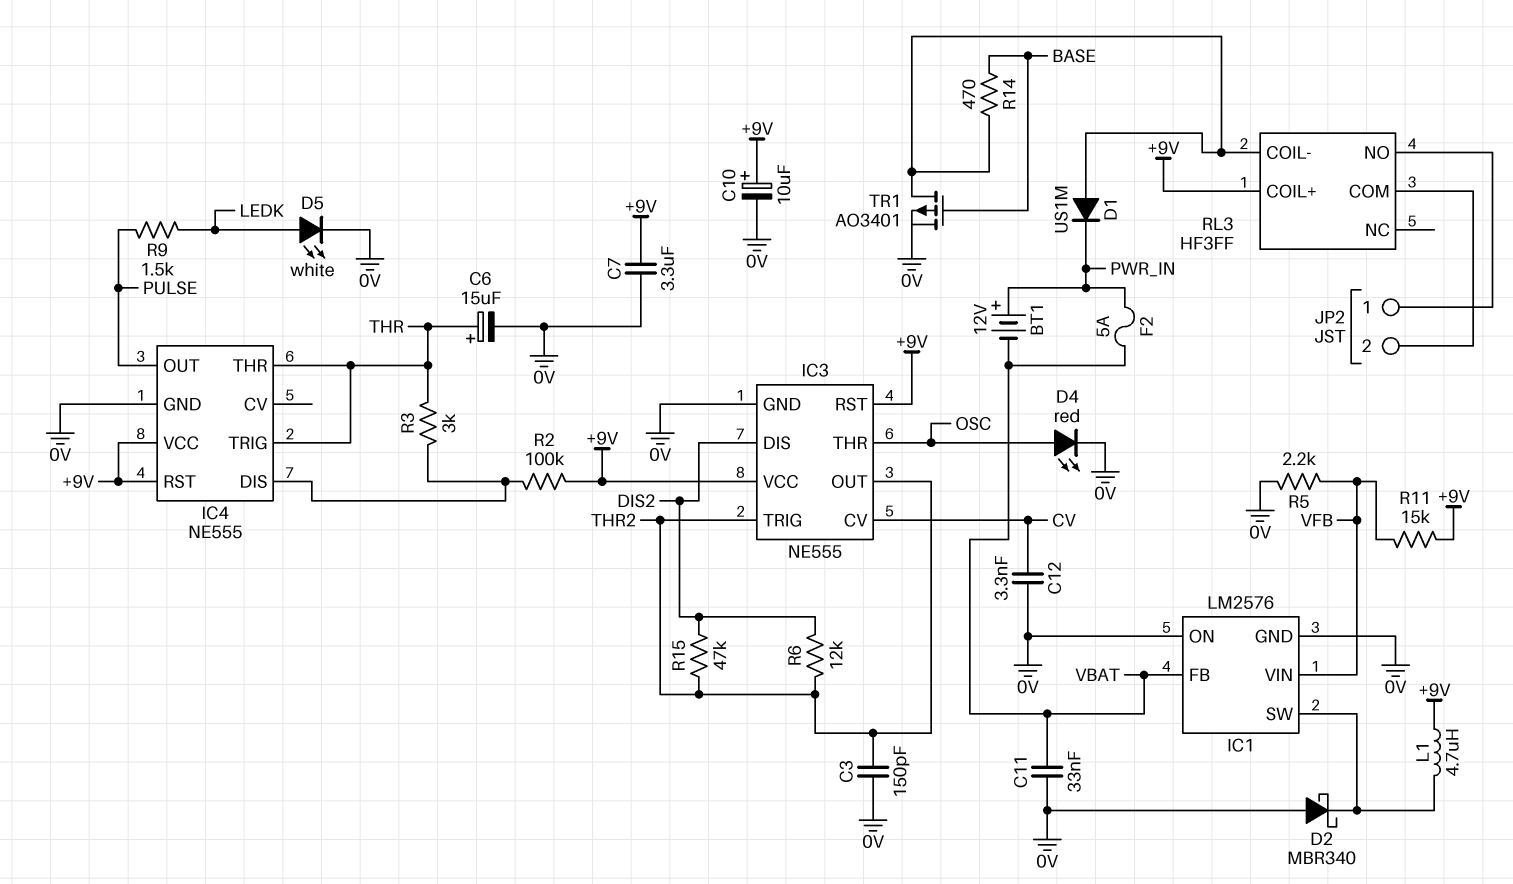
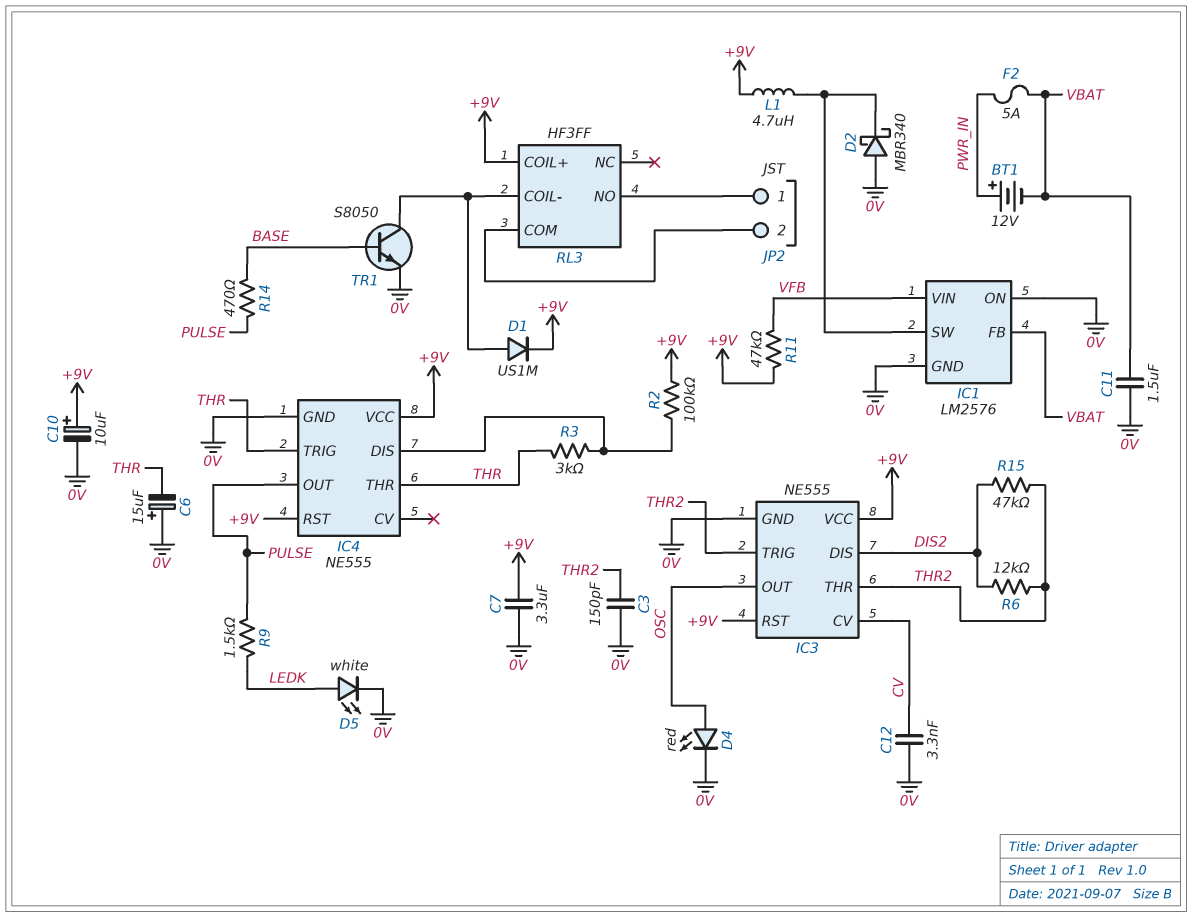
C6: 15uF (plus THR, minus 0V) -> 15uF (plus 0V, minus THR)
C11: 33nF (0V, VBAT) -> 1.5uF (0V, VBAT)
D1: diode US1M (A RL3/COIL-, K PWR_IN) -> diode US1M (A RL3/COIL-, K +9V)
IC3 pin OUT: THR2 -> OSC
IC3 pin THR: OSC -> THR2
R5: 2.2k (0V, VFB) -> none
R11: 15k (+9V, VFB) -> 47k (+9V, VFB)
R14: 470 (BASE, RL3/COIL-) -> 470 (BASE, PULSE)
TR1: PMOS AO3401 (G BASE, D RL3/COIL-, S 0V) -> NPN S8050 (B BASE, C RL3/COIL-, E 0V)

